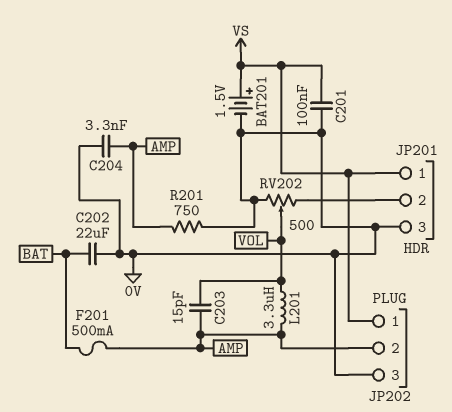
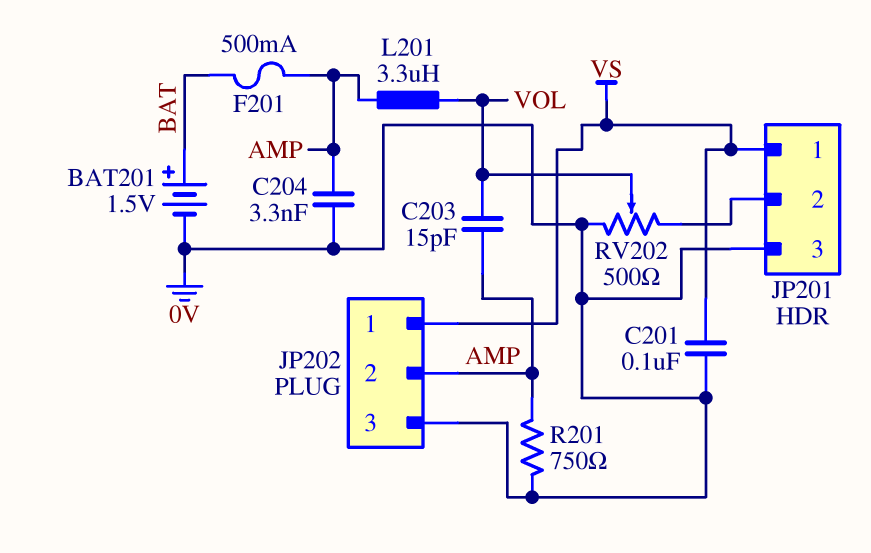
BAT201: 1.5V (plus VS, minus 0V) -> 1.5V (plus BAT, minus 0V)
C202: 22uF (0V, BAT) -> none

